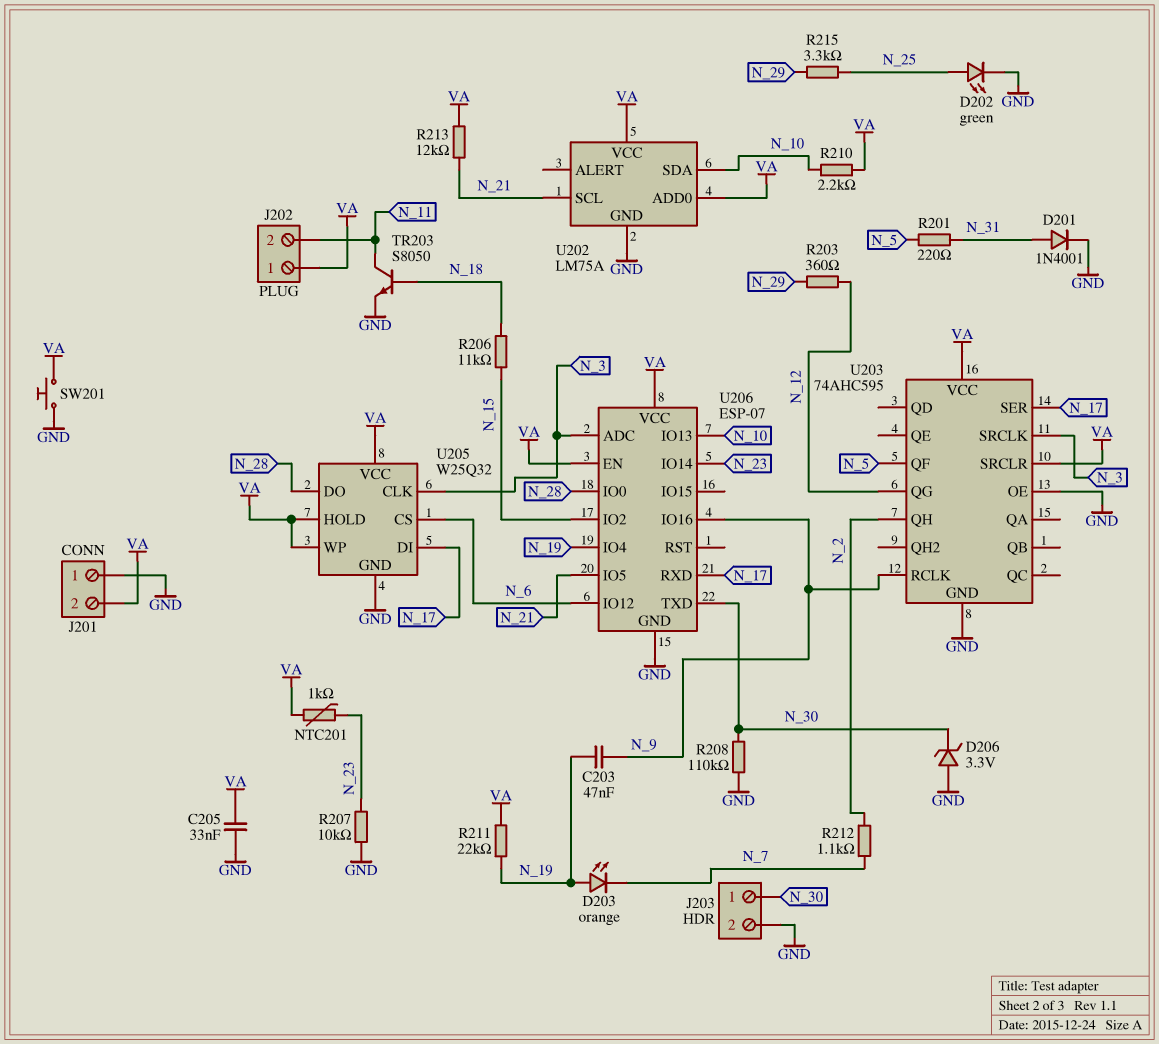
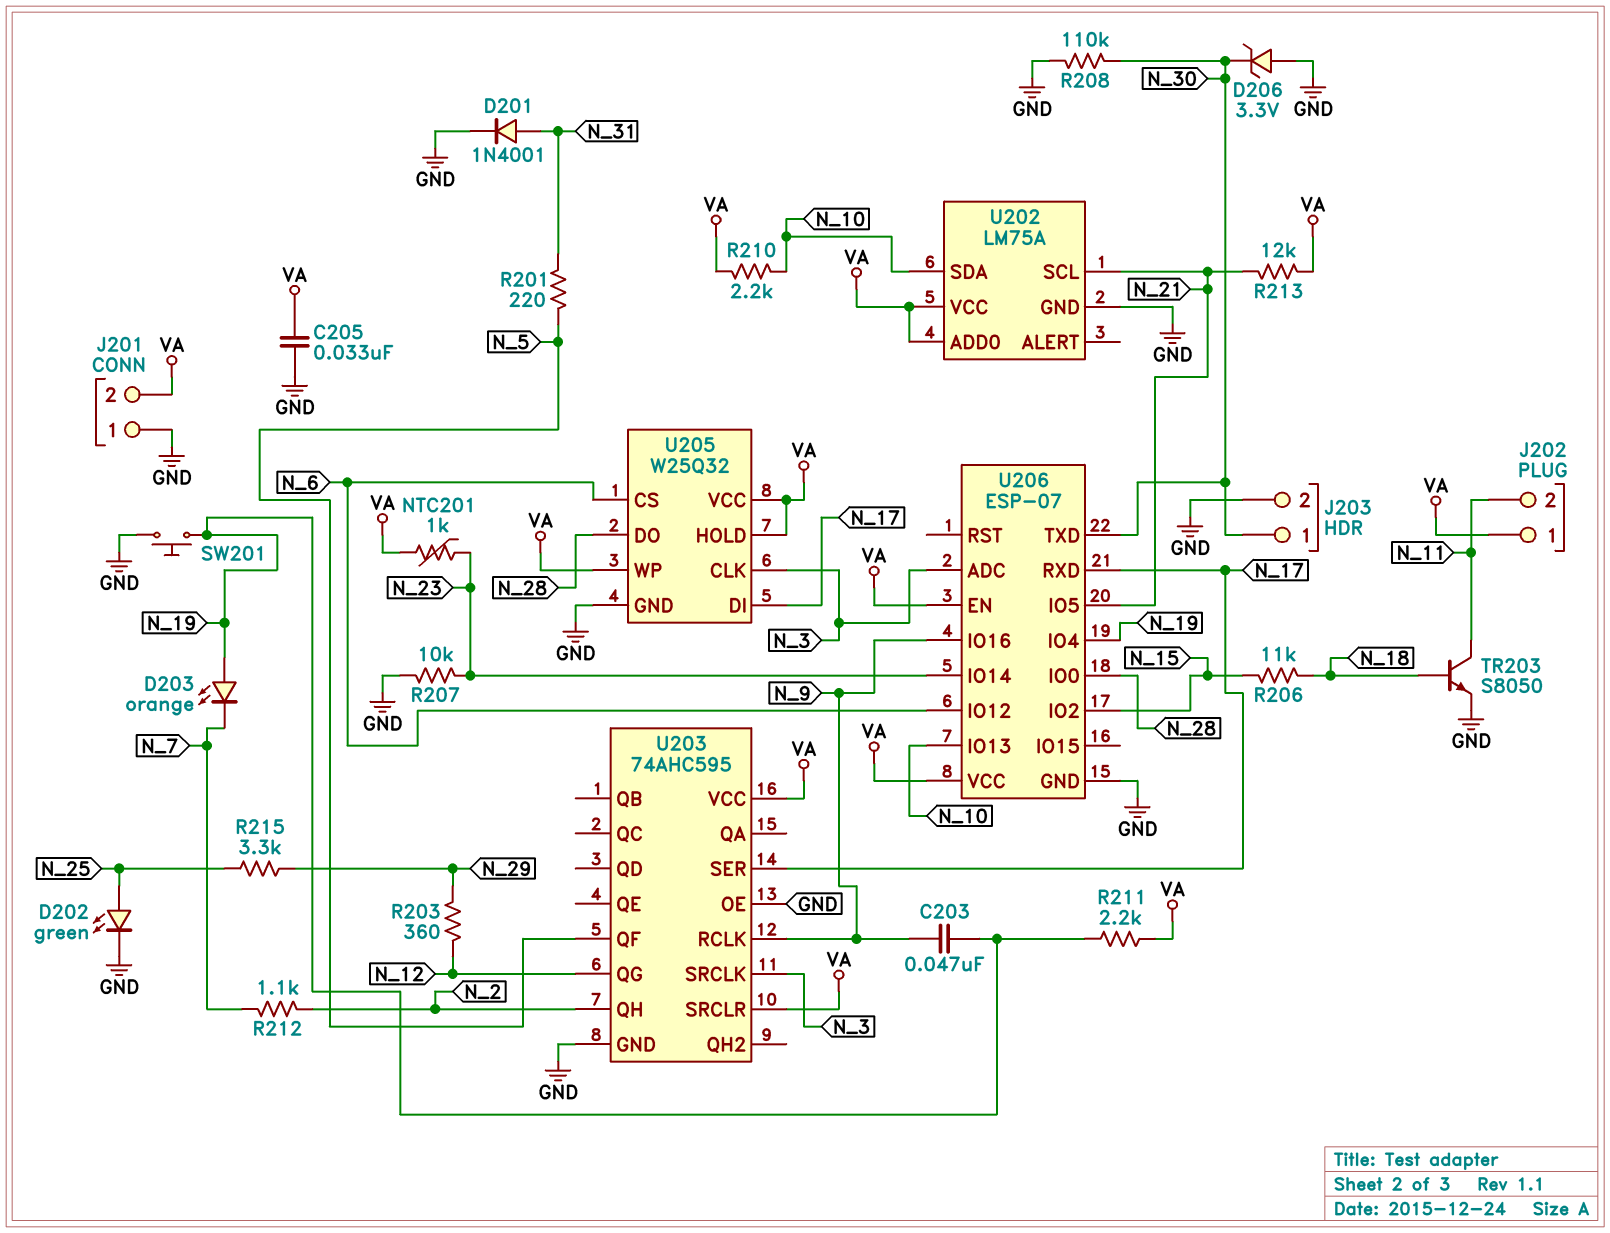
R211: 22k (N_19, VA) -> 2.2k (N_19, VA)
SW201: button (GND, VA) -> button (GND, N_19)

